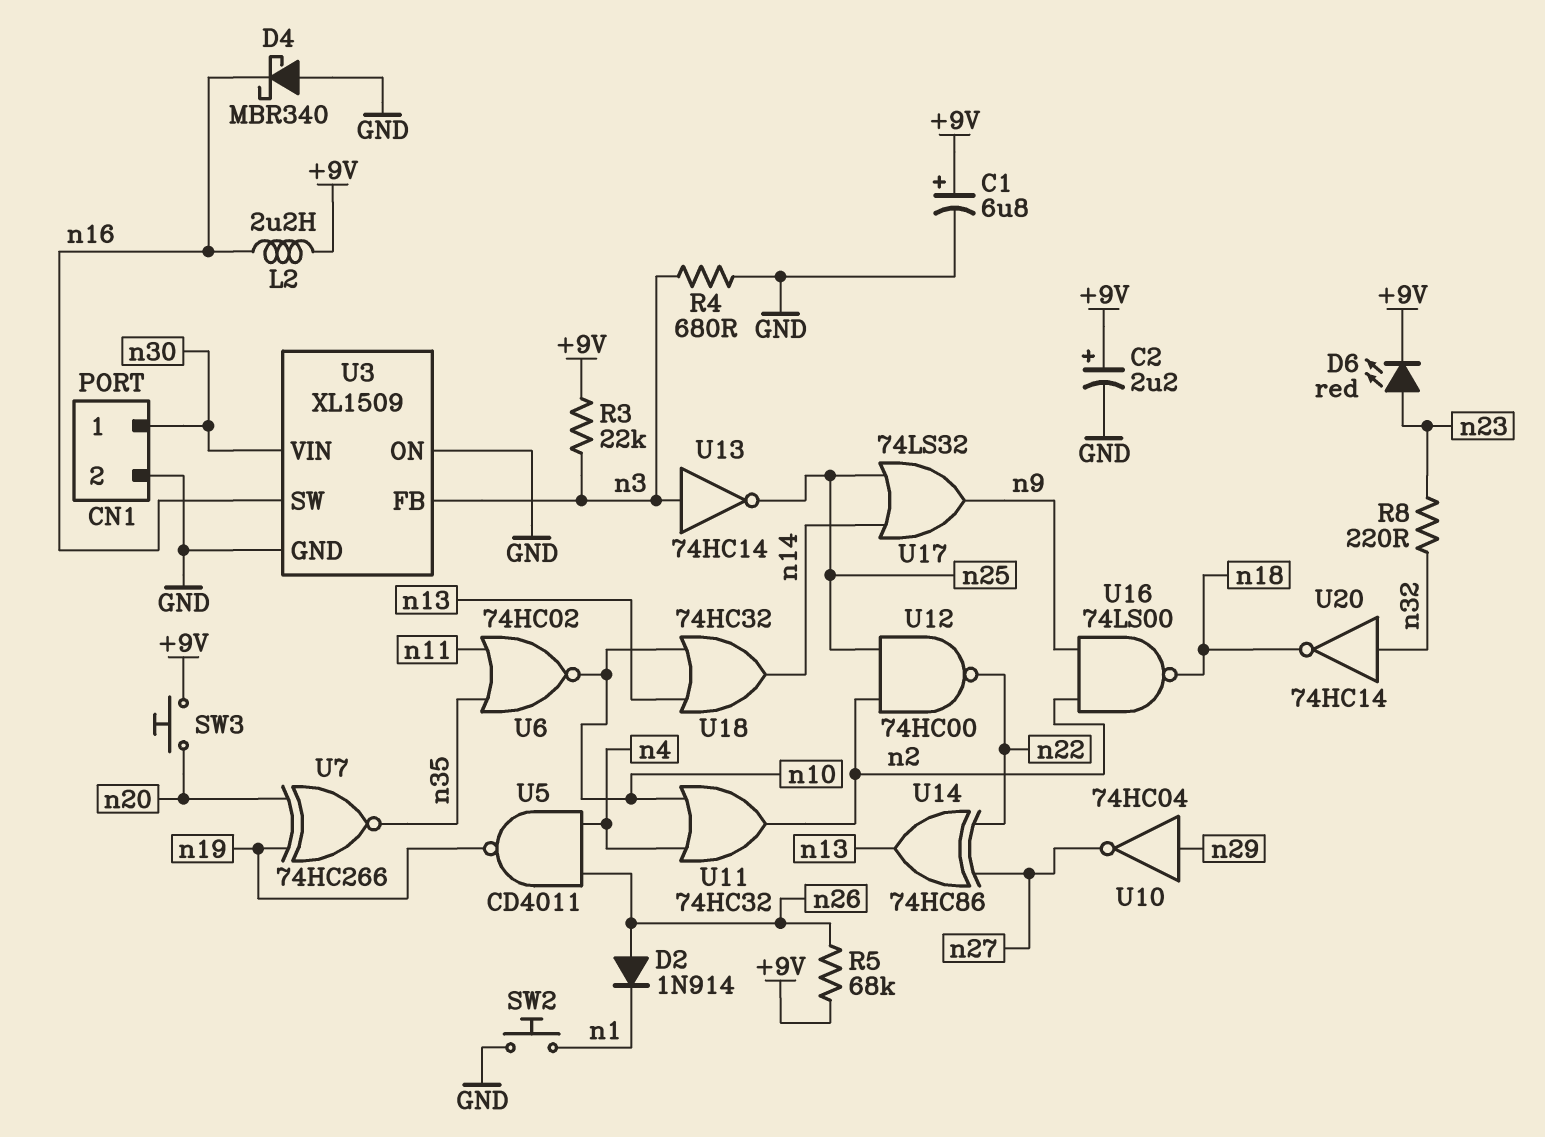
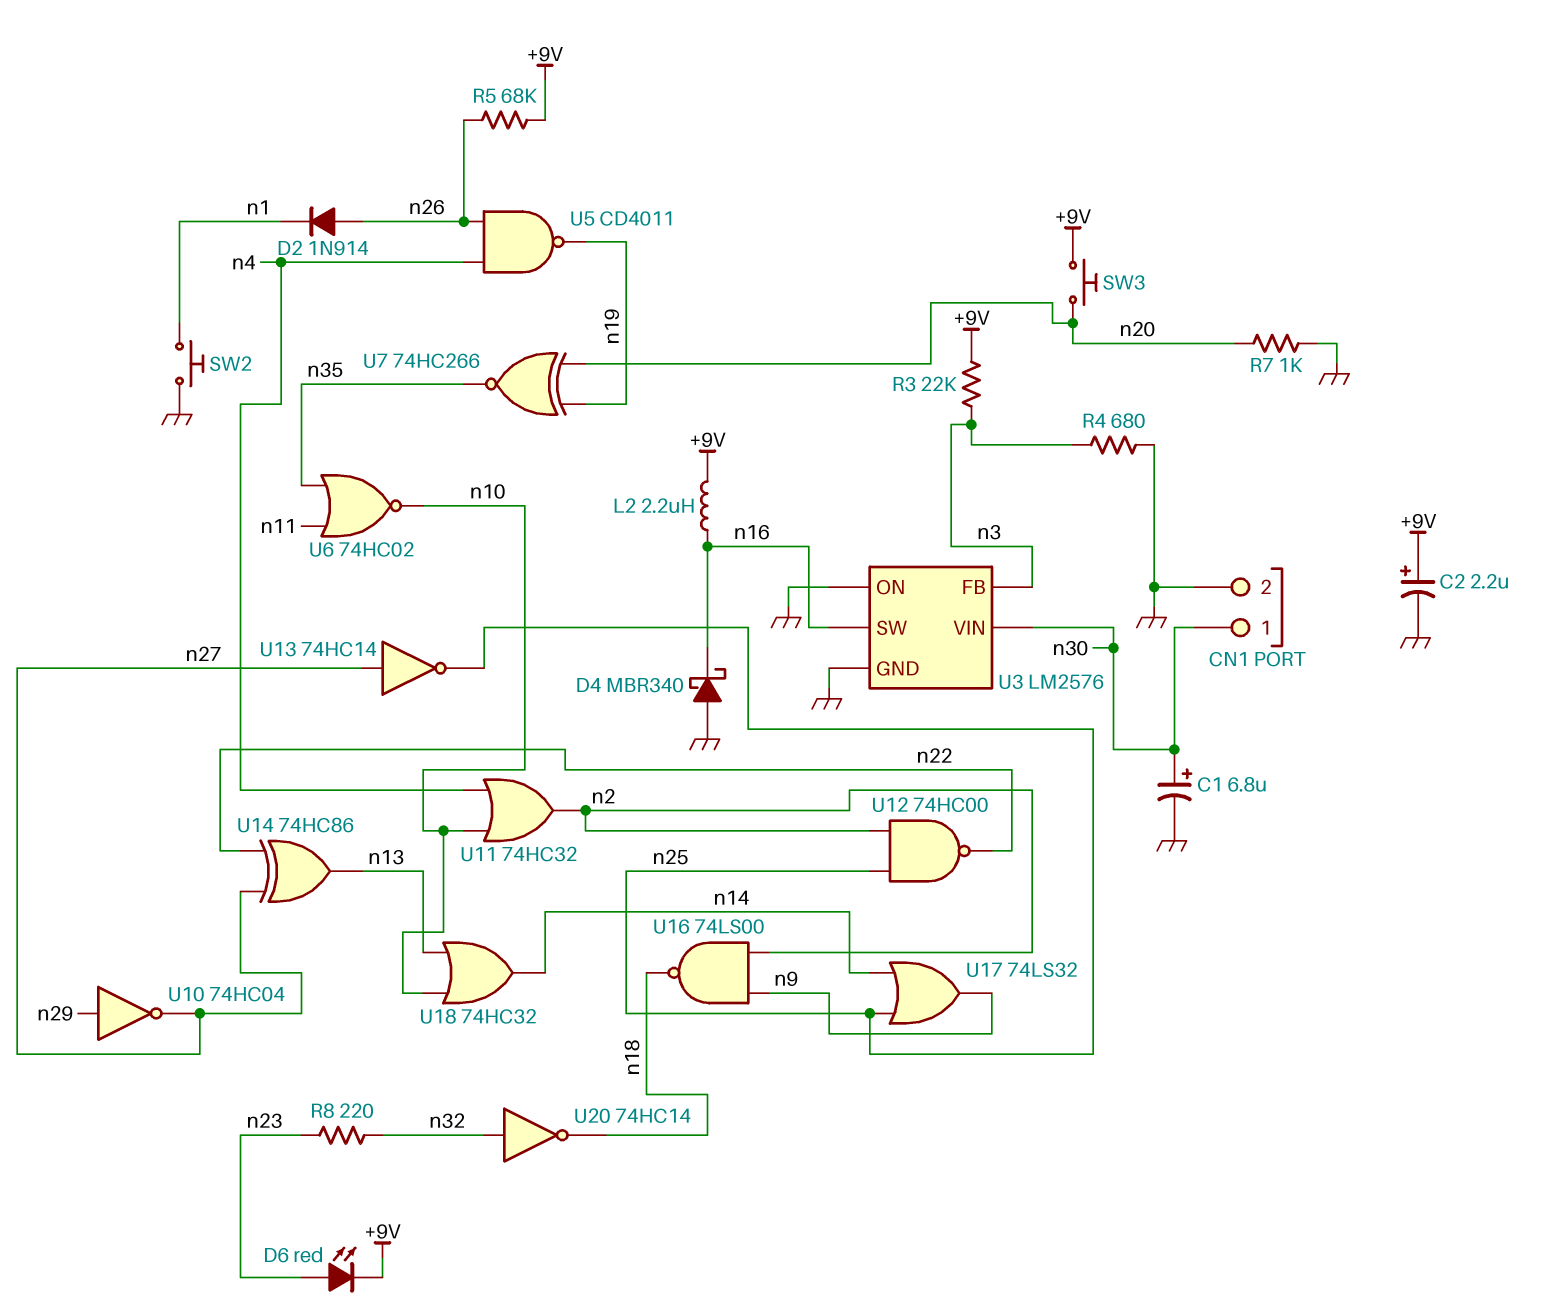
C1: 6.8uF (plus +9V, minus GND) -> 6.8uF (plus n30, minus GND)
R7: none -> 1k (GND, n20)
U3: XL1509 -> LM2576
U13: NOT 74HC14 (in n3, out n25) -> NOT 74HC14 (in n27, out n25)

